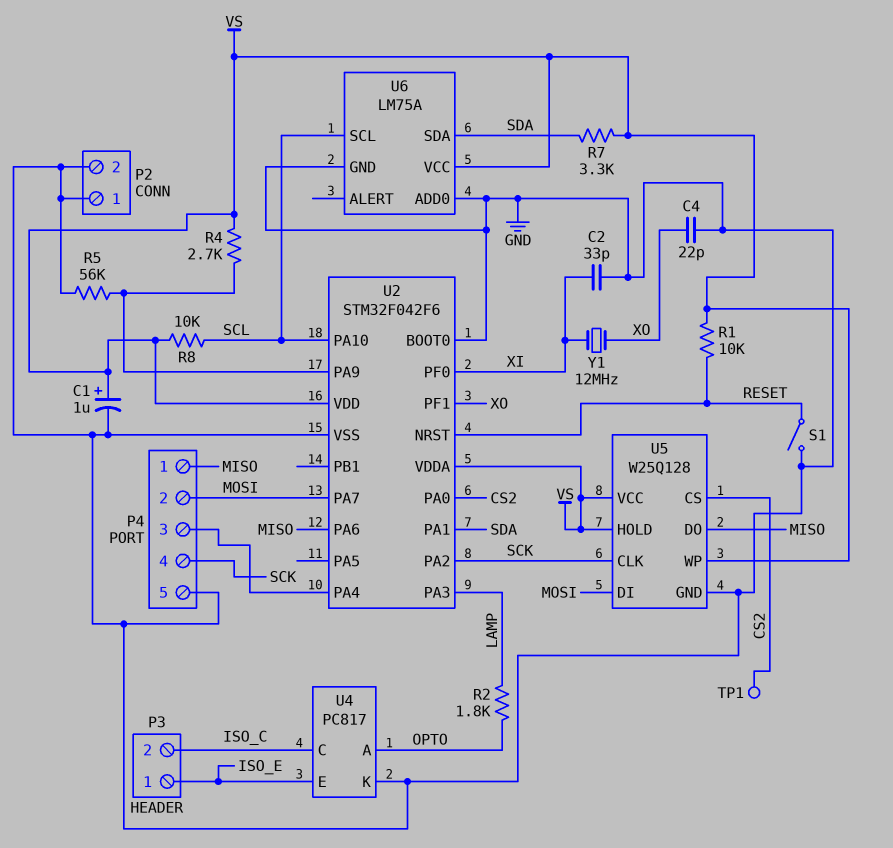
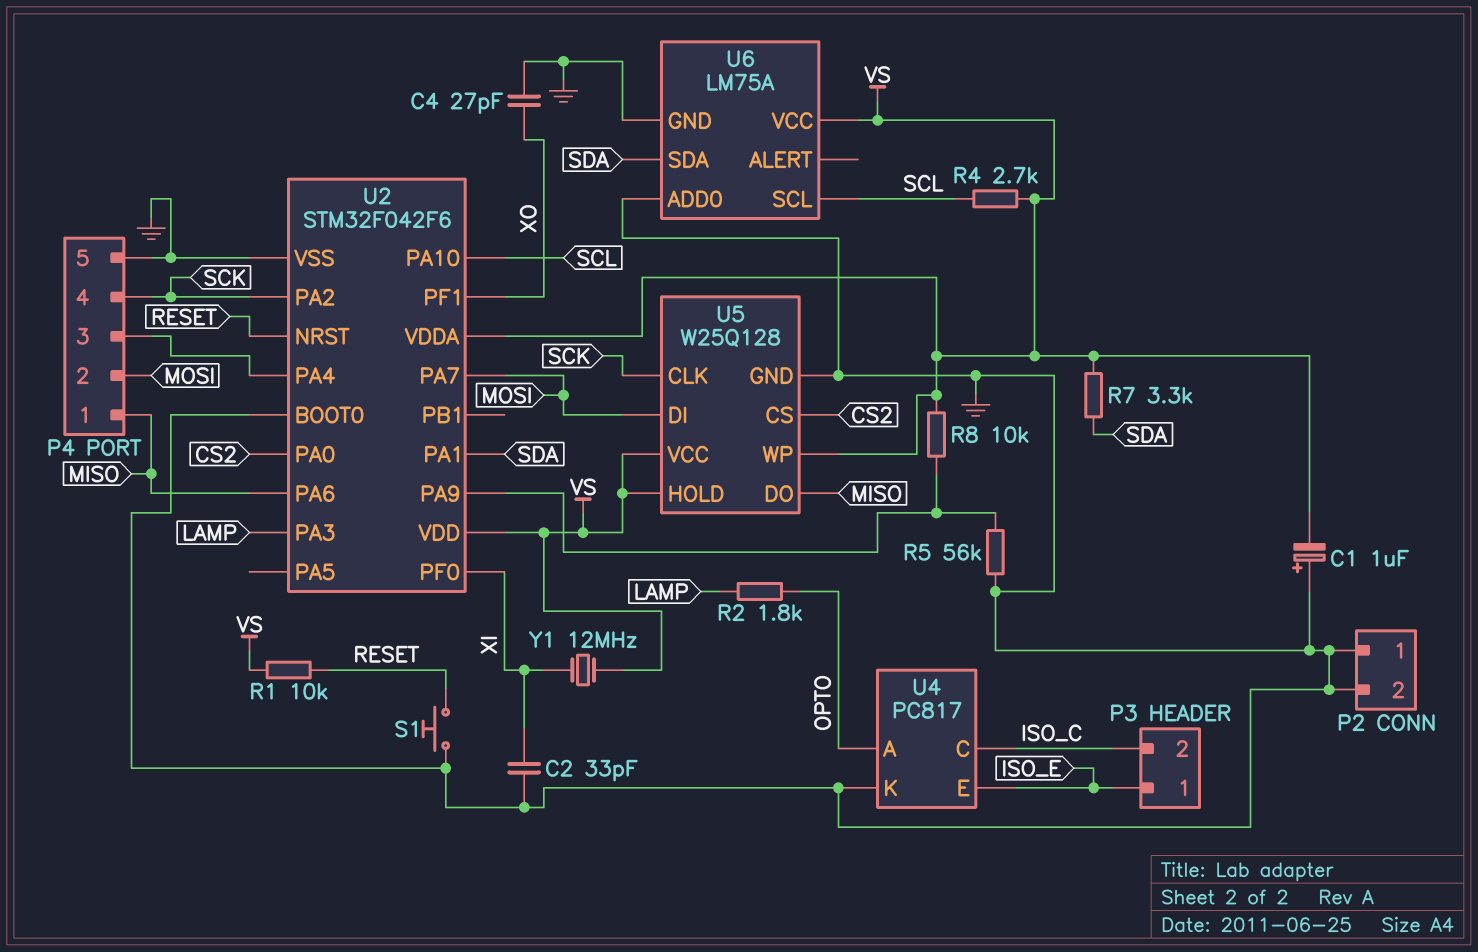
C1: 1uF (plus VS, minus GND) -> 1uF (plus GND, minus VS)
C4: 22pF (GND, XO) -> 27pF (GND, XO)
R4: 2.7k (U2/PA9, VS) -> 2.7k (SCL, VS)
R8: 10k (SCL, VS) -> 10k (U2/PA9, VS)
S1: switch (GND, RESET) -> button (GND, RESET)
TP1: test point (CS2) -> none
Y1: 12MHz (XI, XO) -> 12MHz (VS, XI)

